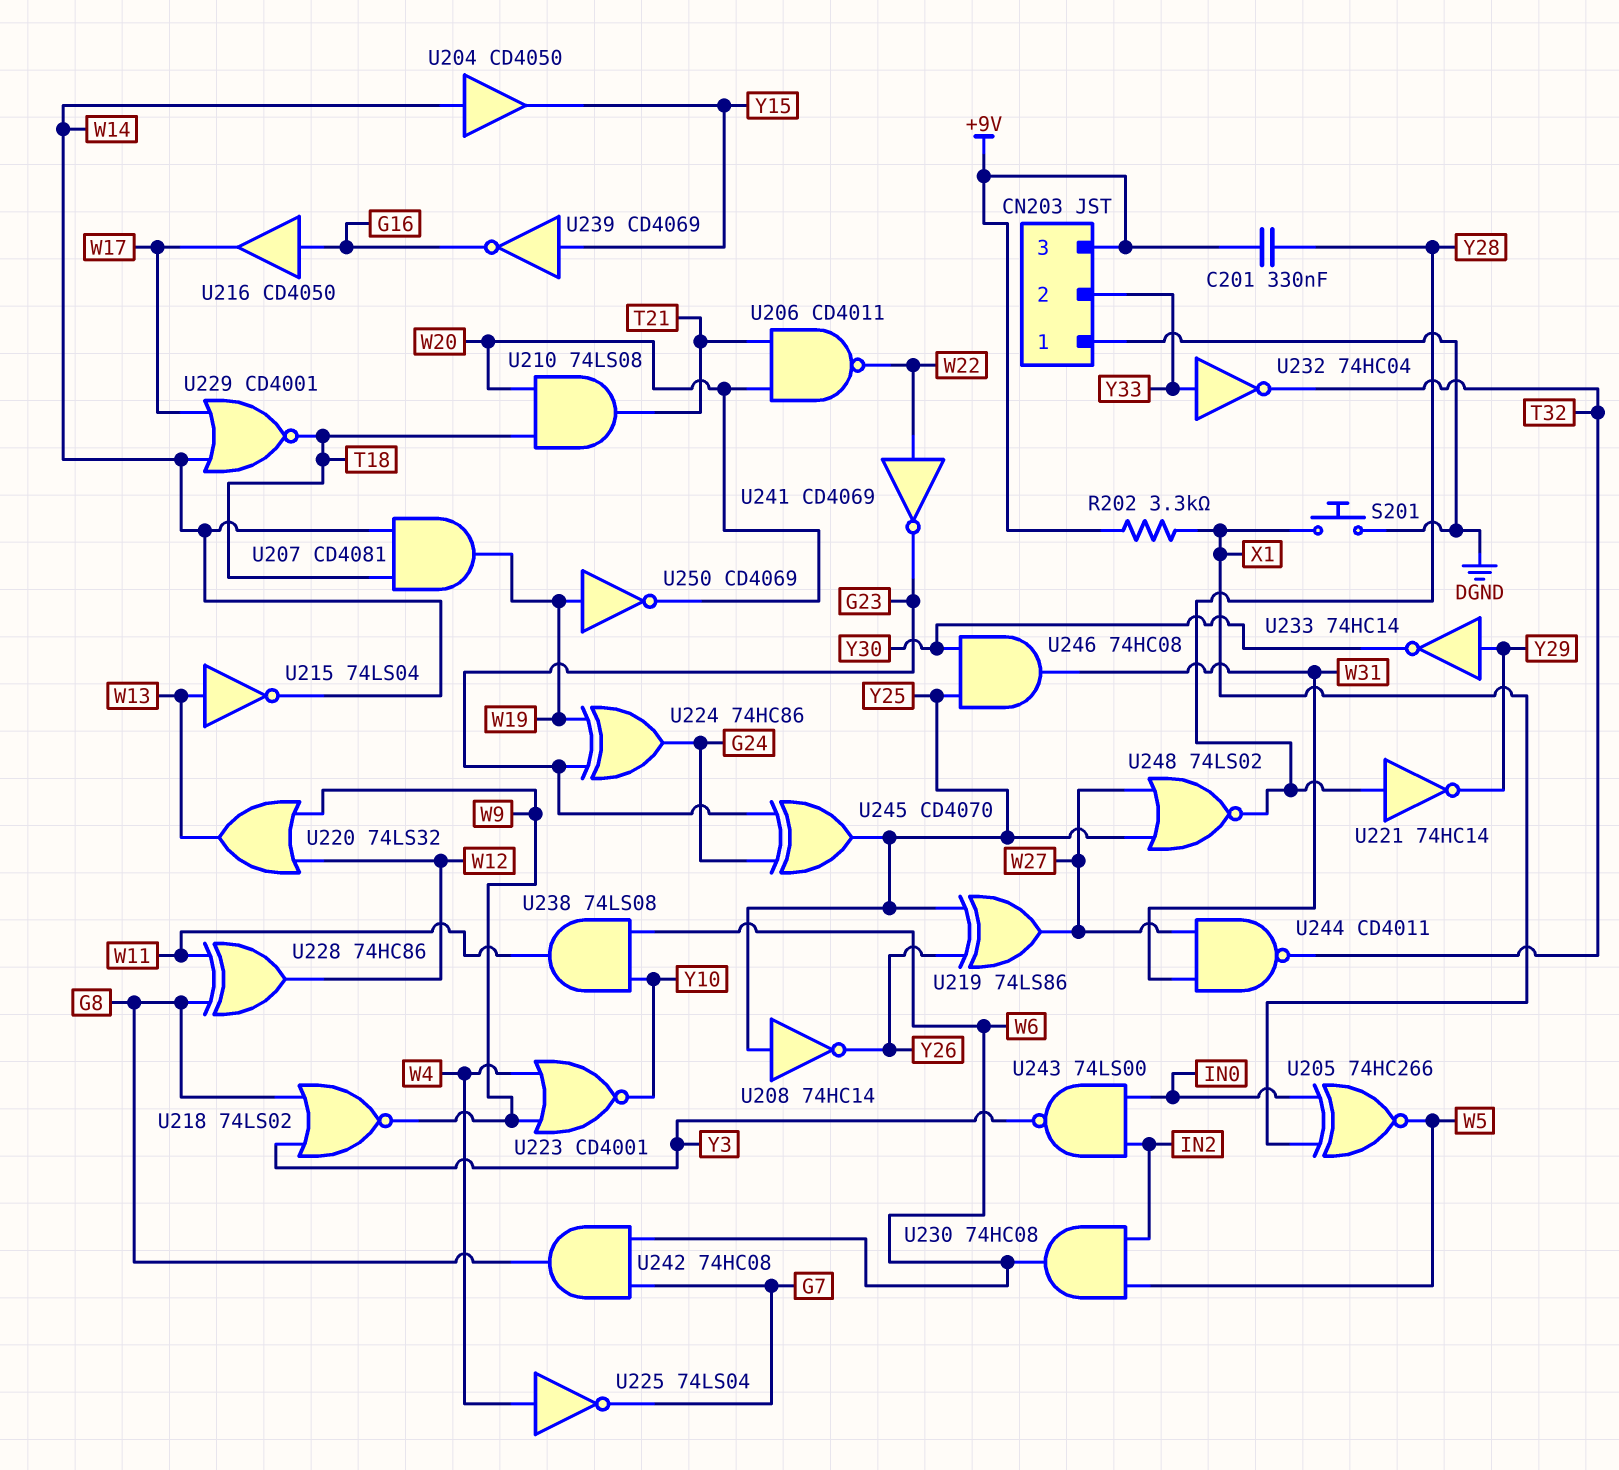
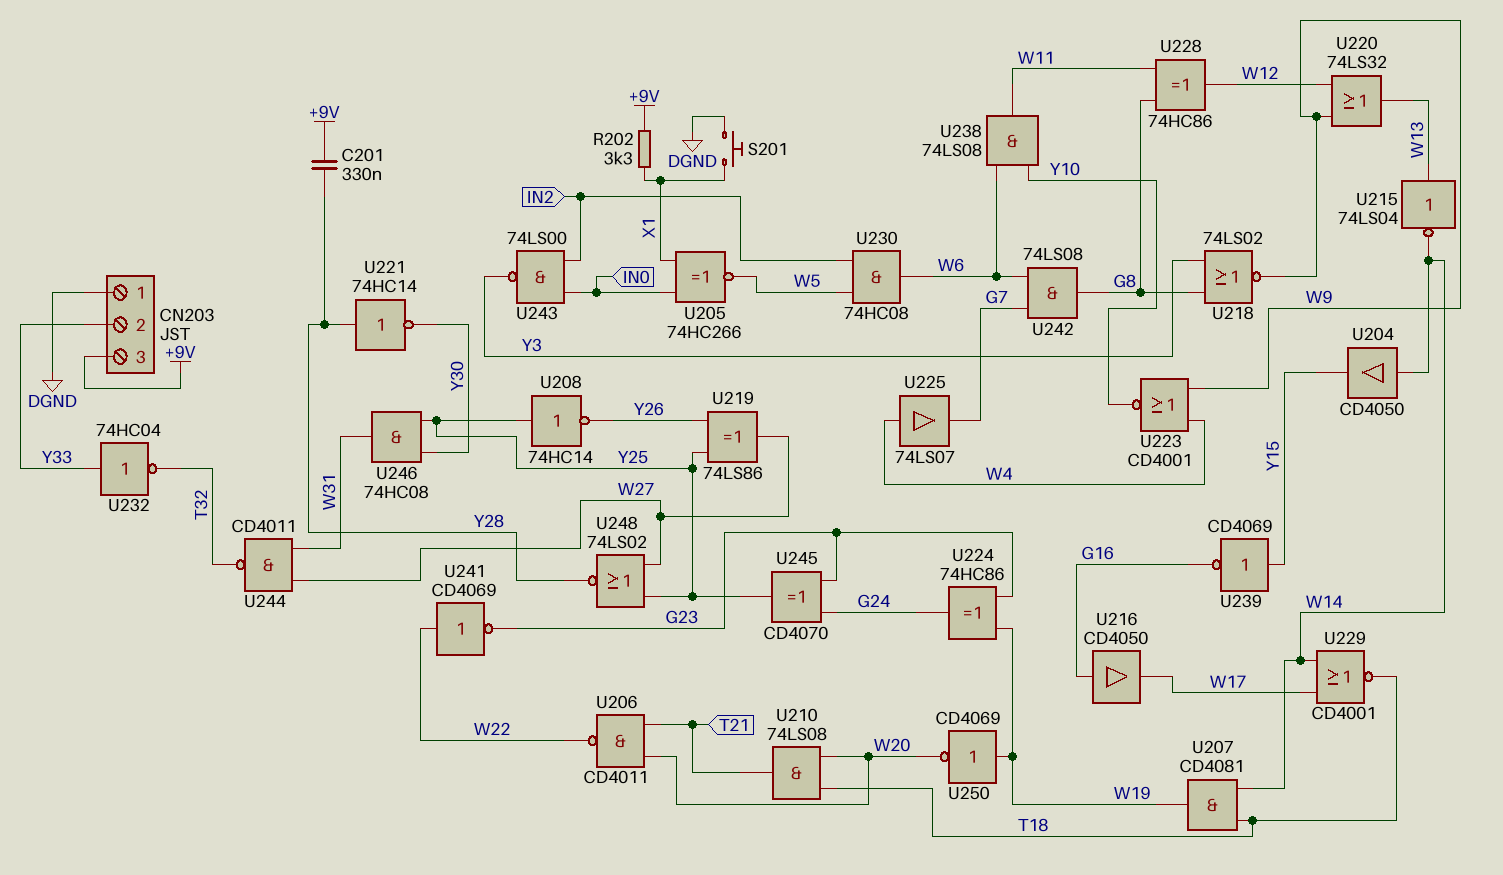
U221: NOT 74HC14 (in Y28, out Y29) -> NOT 74HC14 (in Y28, out Y30)
U225: NOT 74LS04 (in W4, out G7) -> buffer 74LS07 (in W4, out G7)
U233: NOT 74HC14 (in Y29, out Y30) -> none
U242: AND 74HC08 (in G7, in W6, out G8) -> AND 74LS08 (in G7, in W6, out G8)

